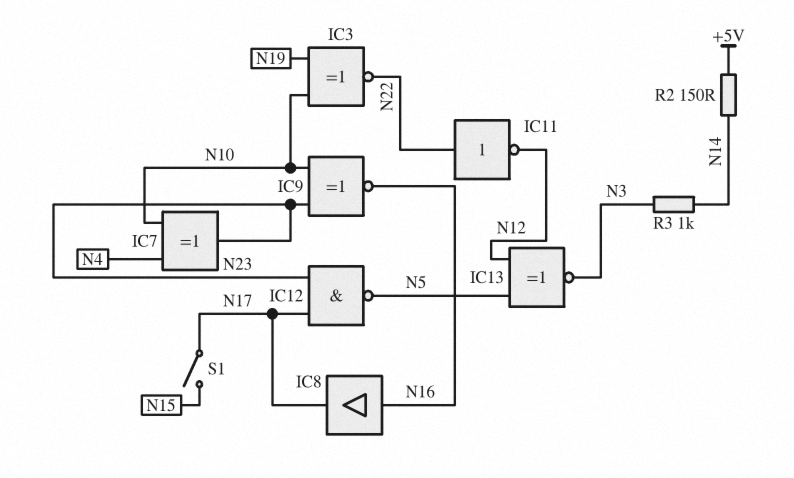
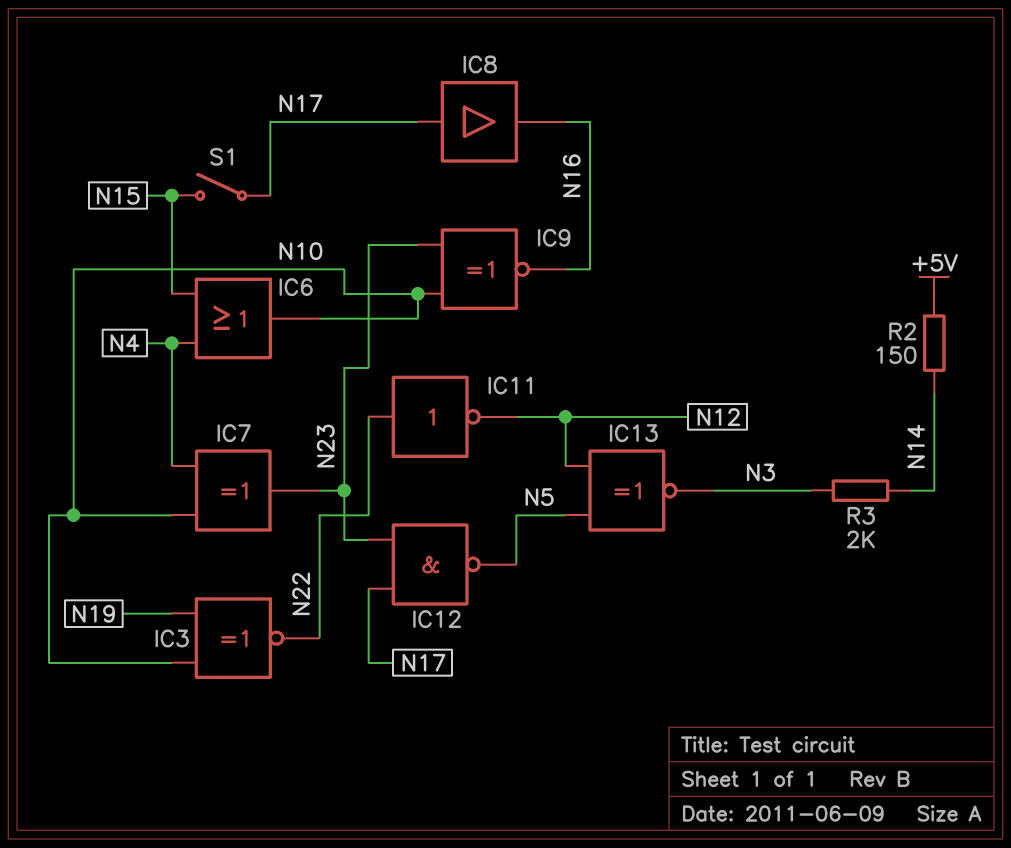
IC6: none -> OR (in N4, in N15, out N10)
IC8: buffer (in N16, out N17) -> buffer (in N17, out N16)
R3: 1k (N3, N14) -> 2k (N3, N14)

